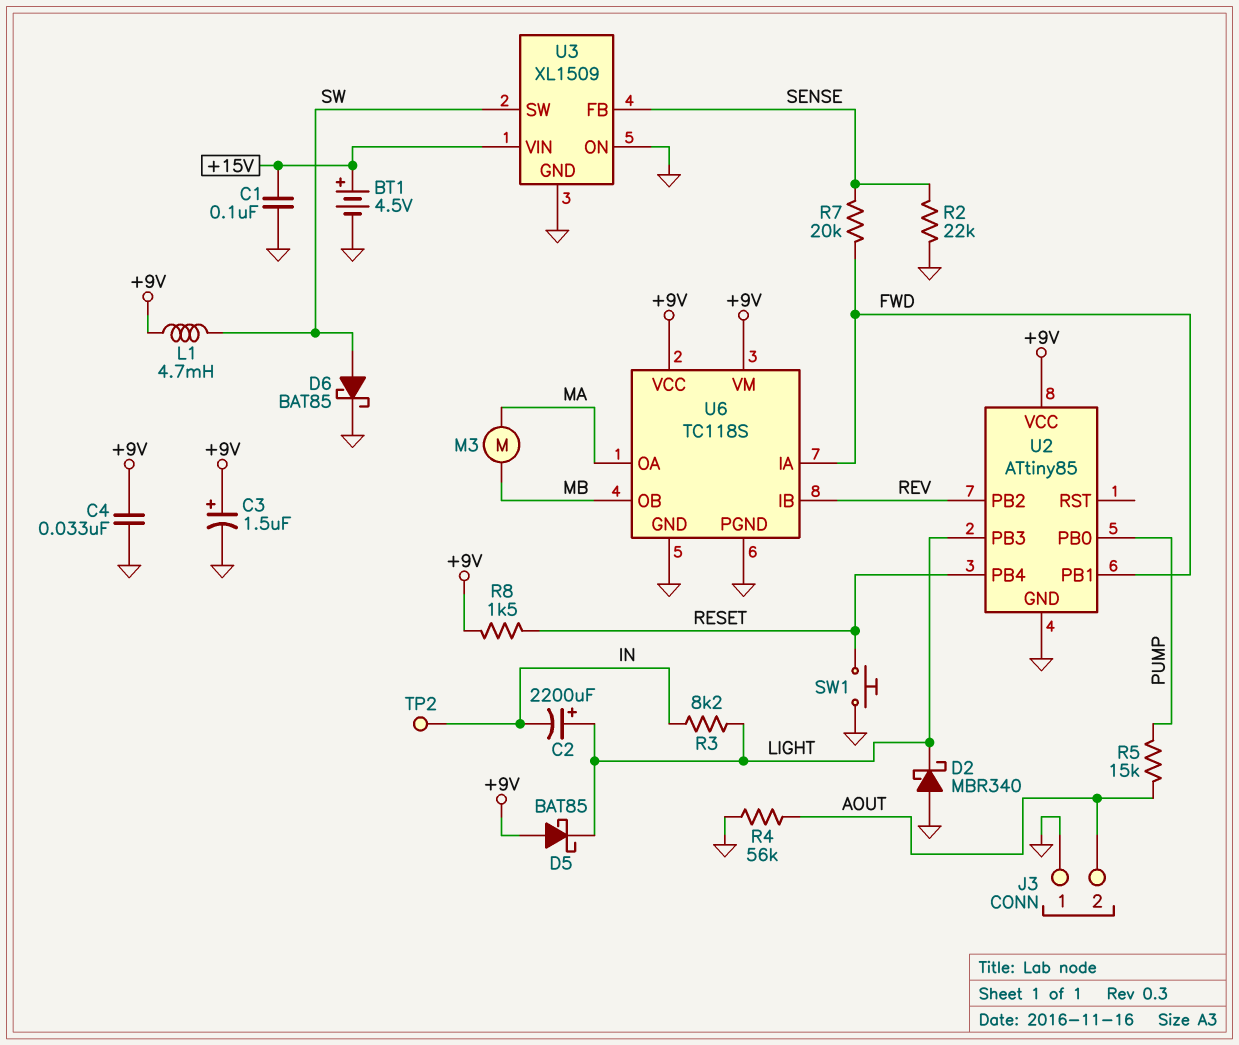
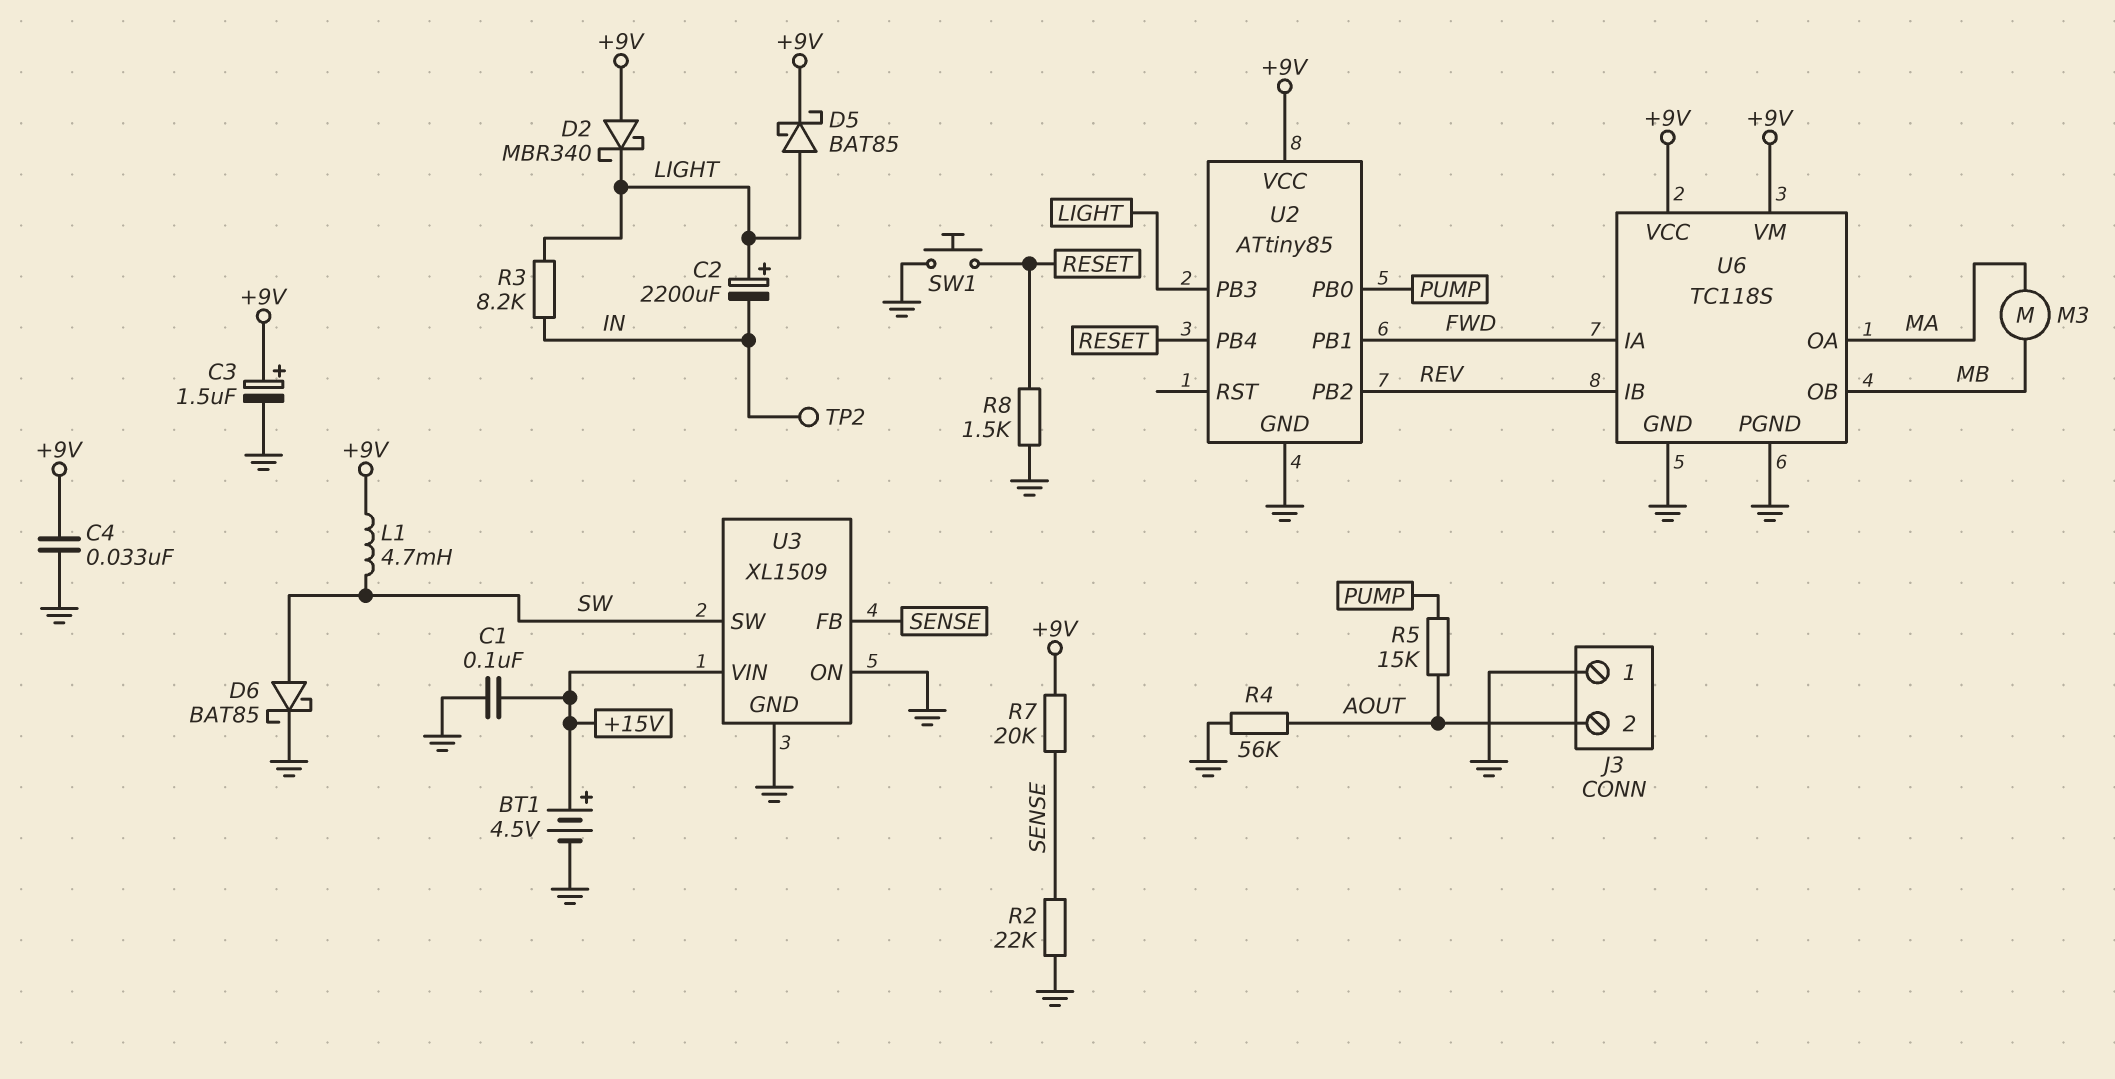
D2: schottky MBR340 (A GND, K LIGHT) -> schottky MBR340 (A +9V, K LIGHT)
D5: schottky BAT85 (A +9V, K LIGHT) -> schottky BAT85 (A LIGHT, K +9V)
R7: 20k (FWD, SENSE) -> 20k (+9V, SENSE)
R8: 1.5k (+9V, RESET) -> 1.5k (GND, RESET)

